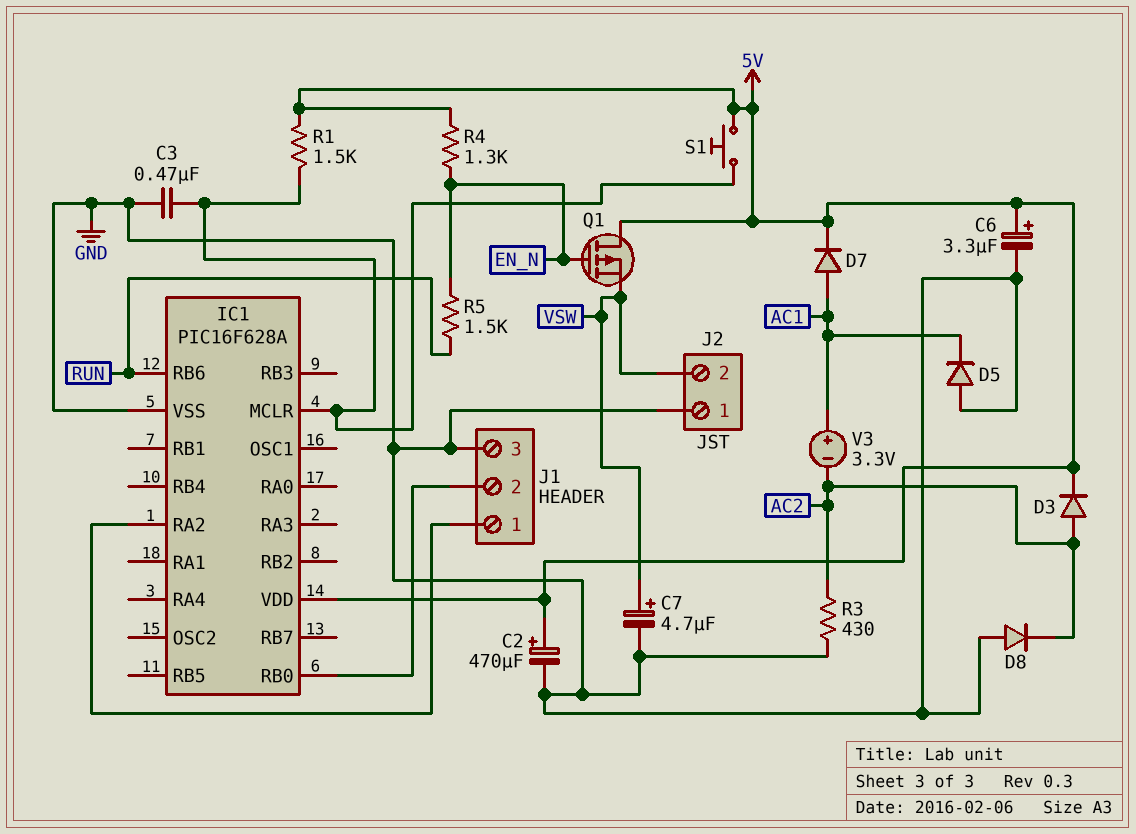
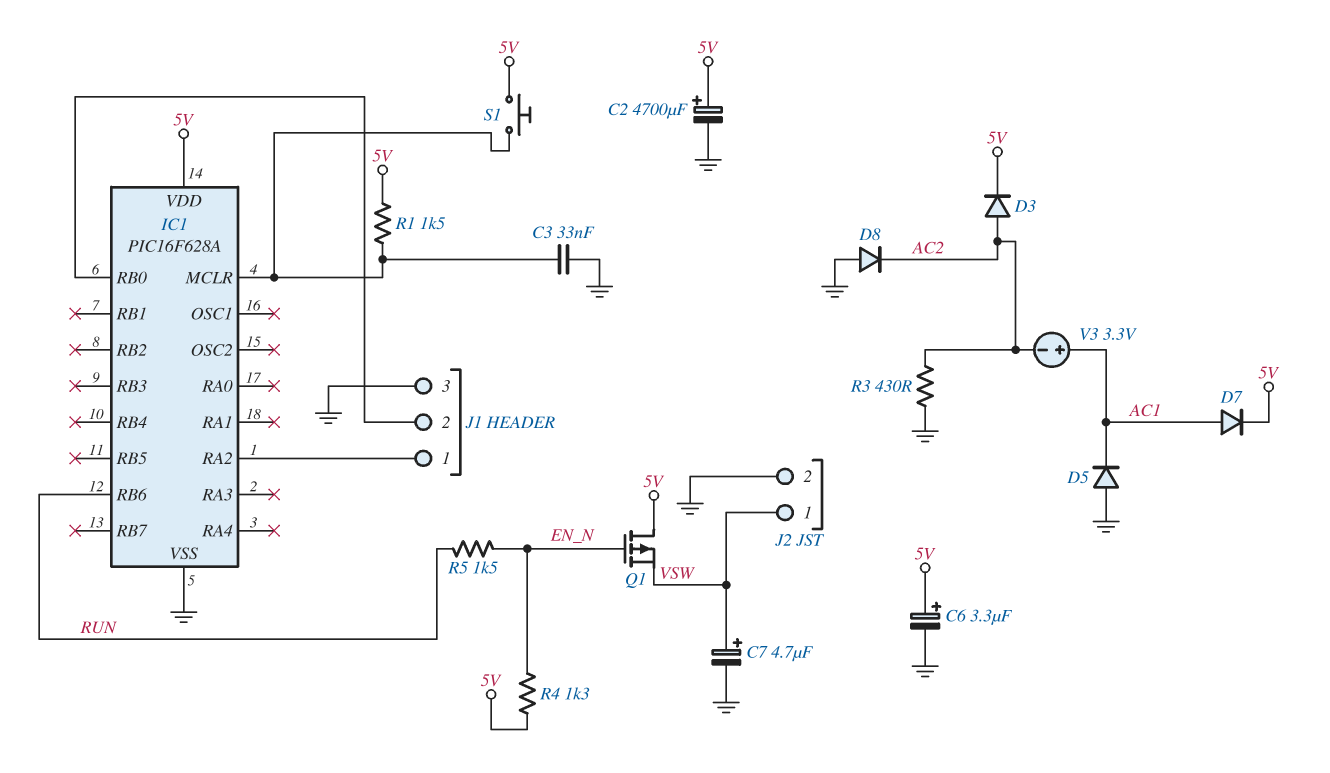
C2: 470uF (plus 5V, minus GND) -> 4700uF (plus 5V, minus GND)
C3: 470nF (GND, IC1/MCLR) -> 33nF (GND, IC1/MCLR)
J2 pin 1: GND -> VSW
J2 pin 2: VSW -> GND

